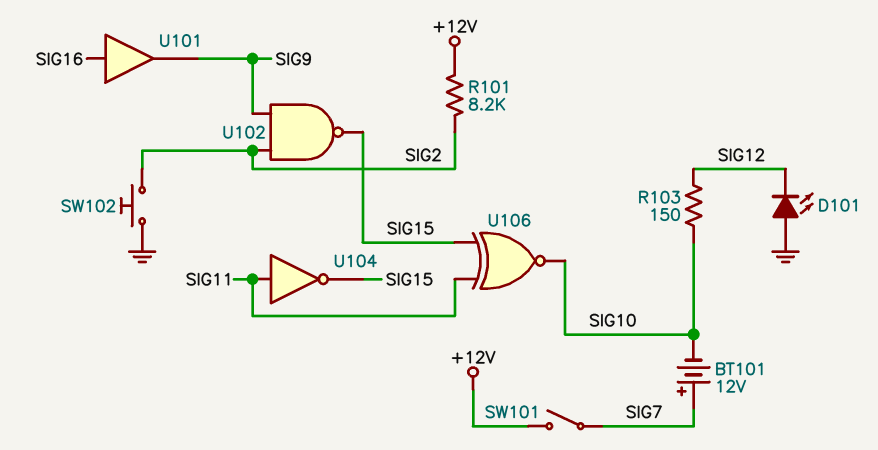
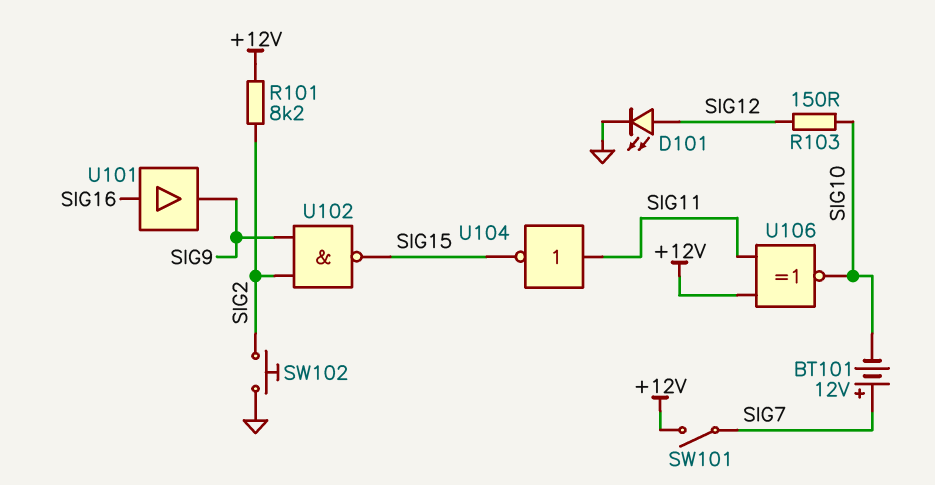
D101: LED (A GND, K SIG12) -> LED (A SIG12, K GND)
U106: XNOR (in SIG11, in SIG15, out SIG10) -> XNOR (in +12V, in SIG11, out SIG10)

